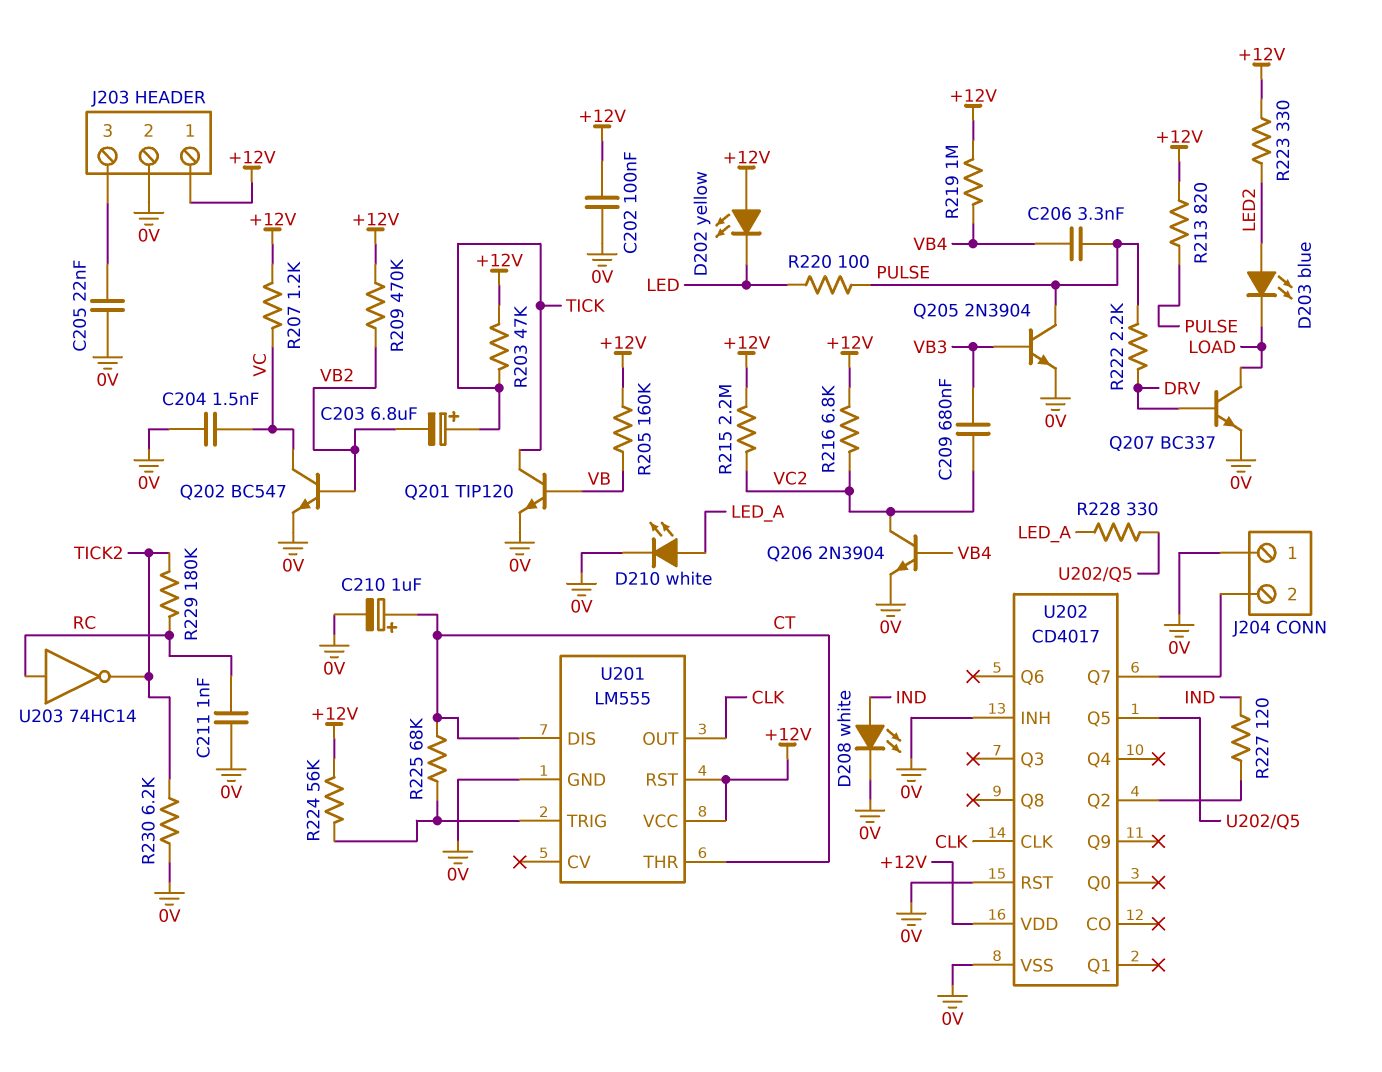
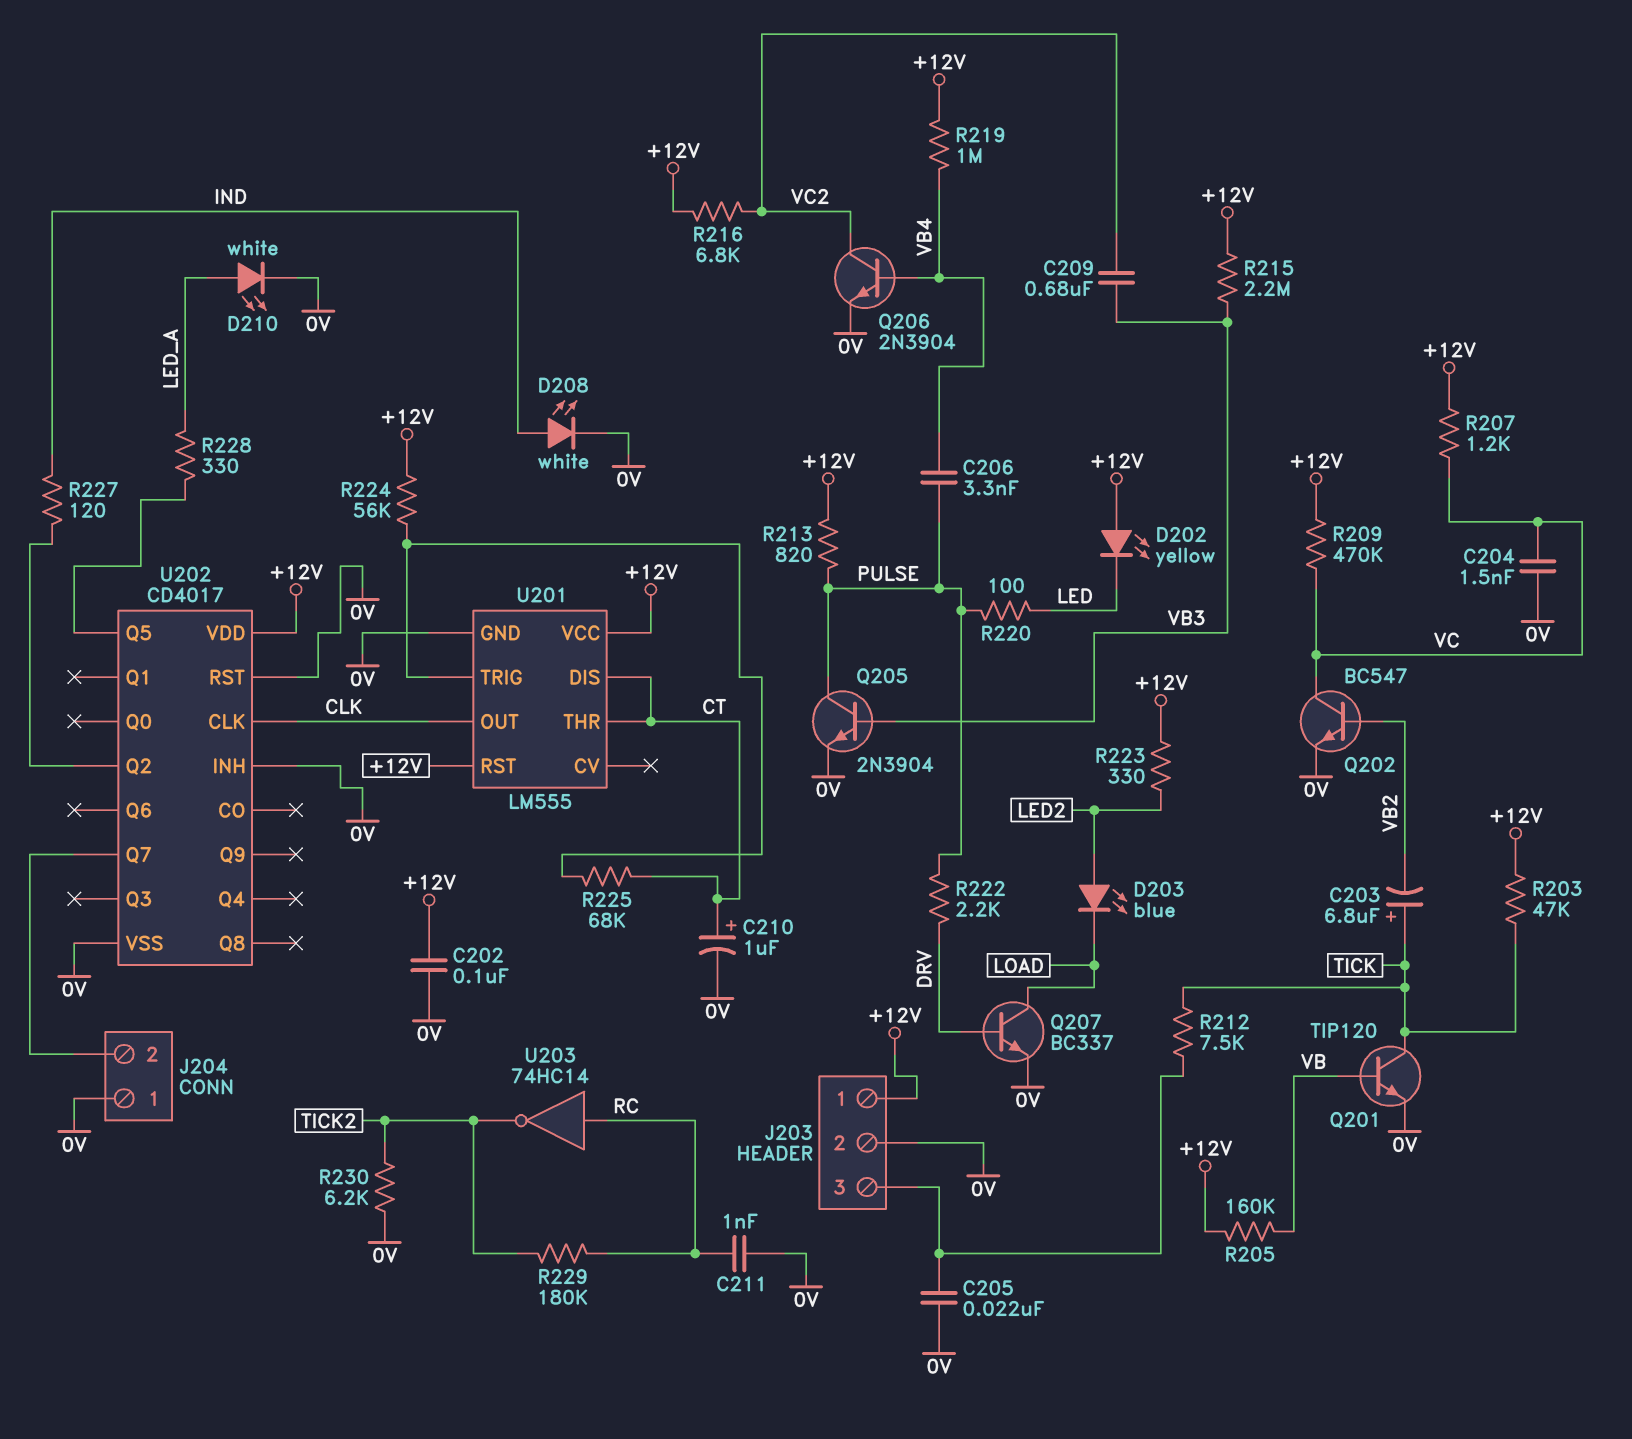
R209: 470k (+12V, VB2) -> 470k (+12V, VC)
R212: none -> 7.5k (J203/3, TICK)
R215: 2.2M (+12V, VC2) -> 2.2M (+12V, VB3)

